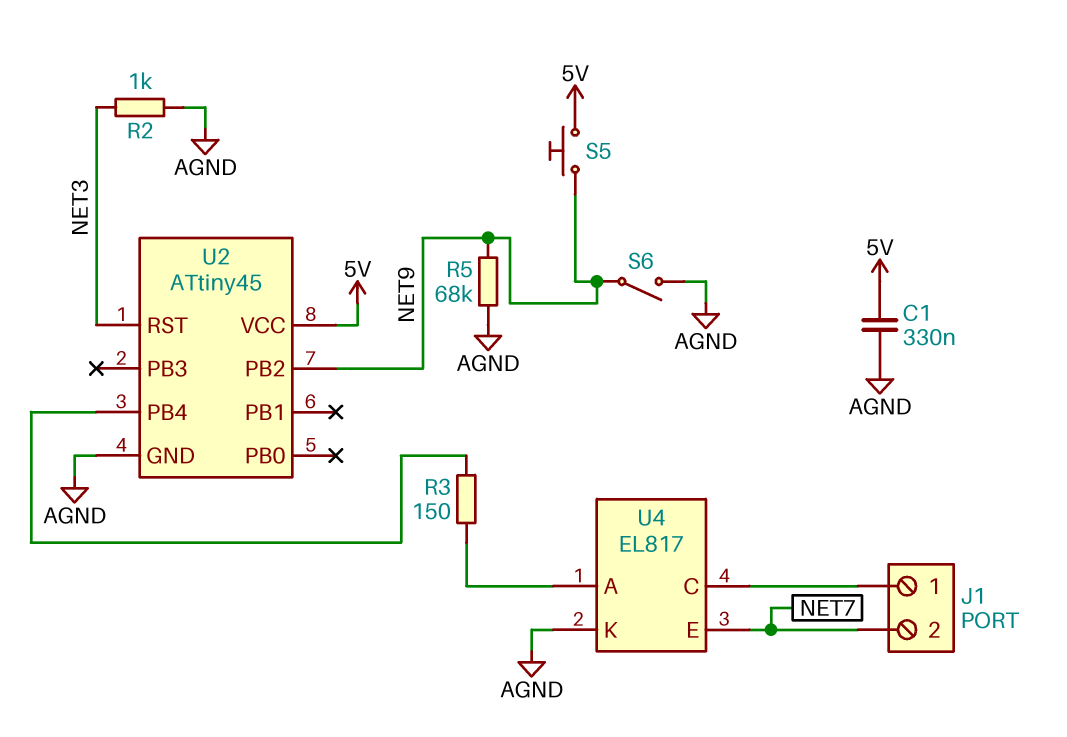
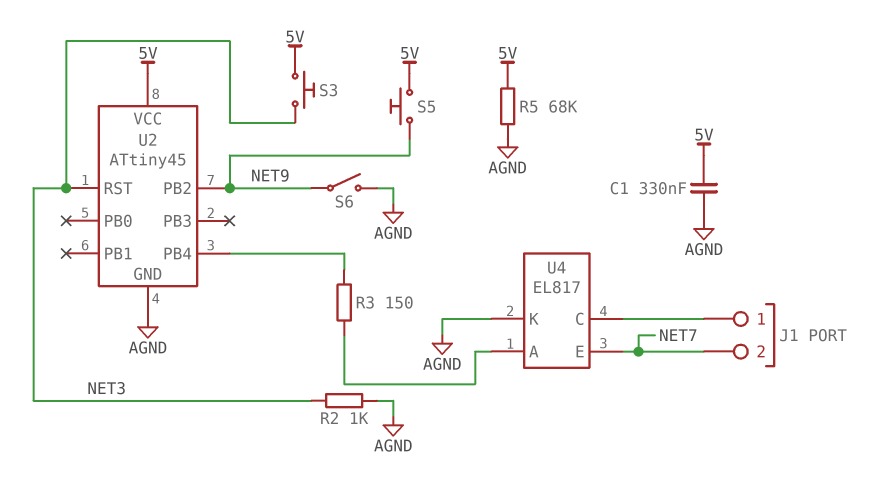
R5: 68k (AGND, NET9) -> 68k (5V, AGND)
S3: none -> button (5V, NET3)

